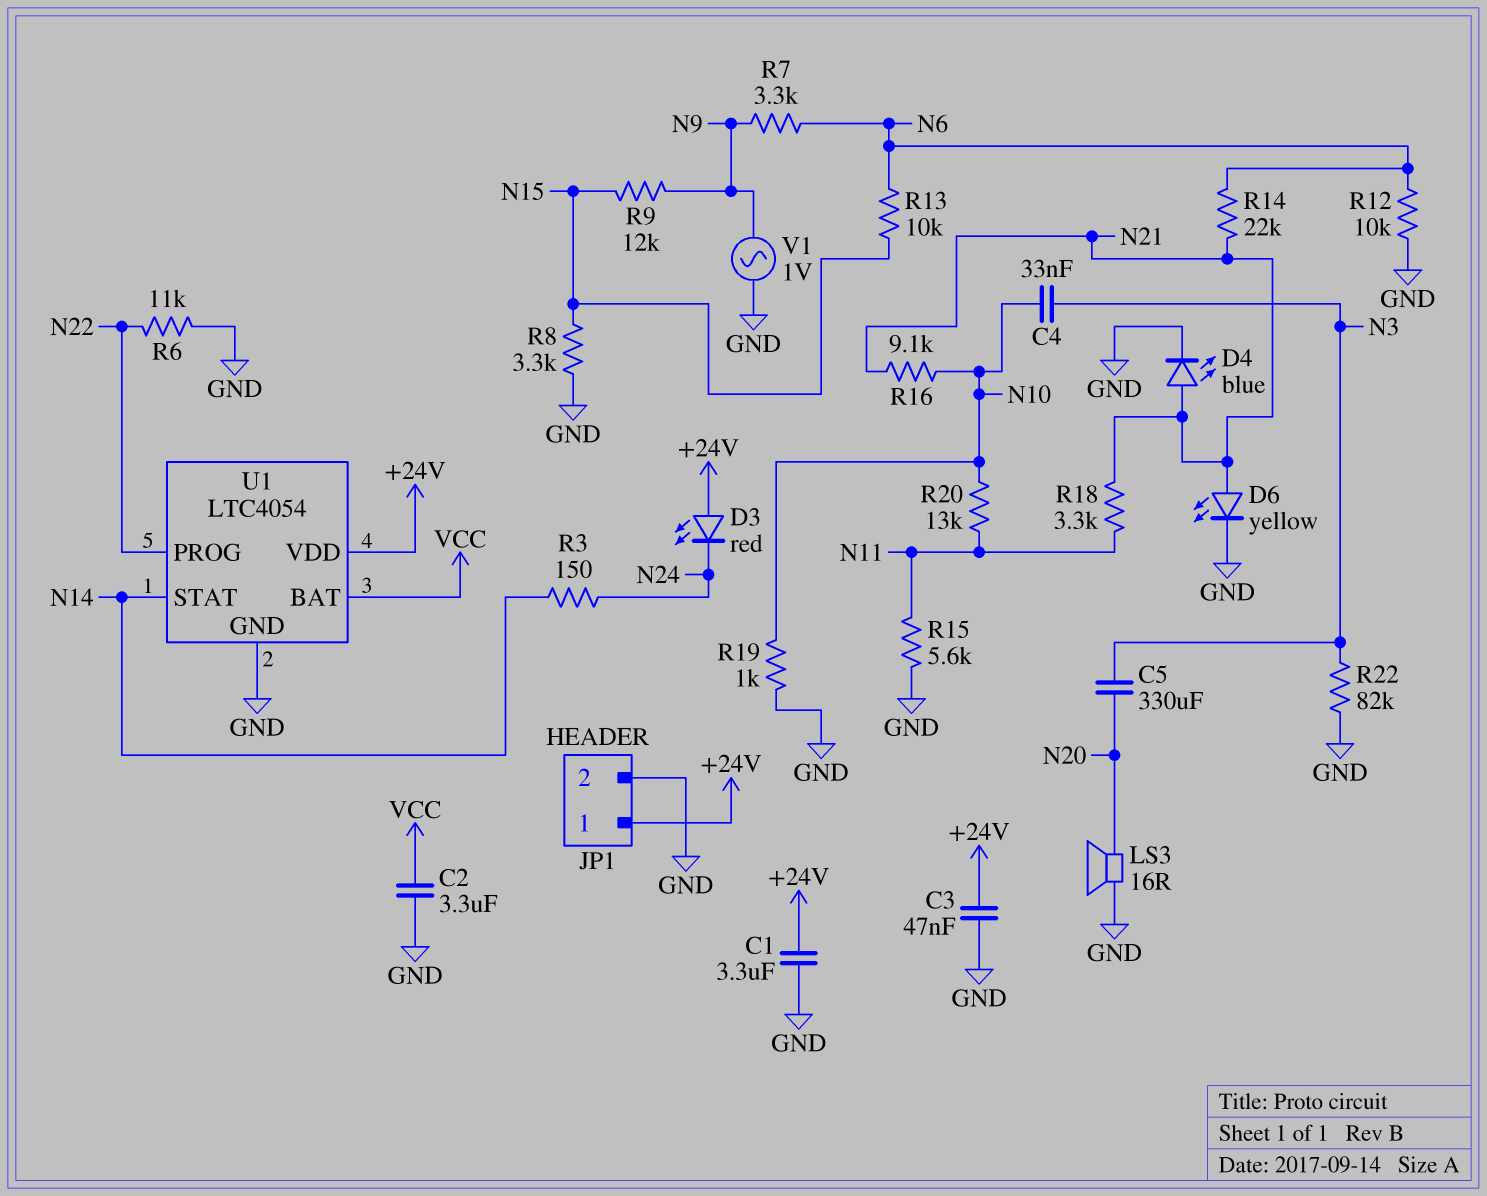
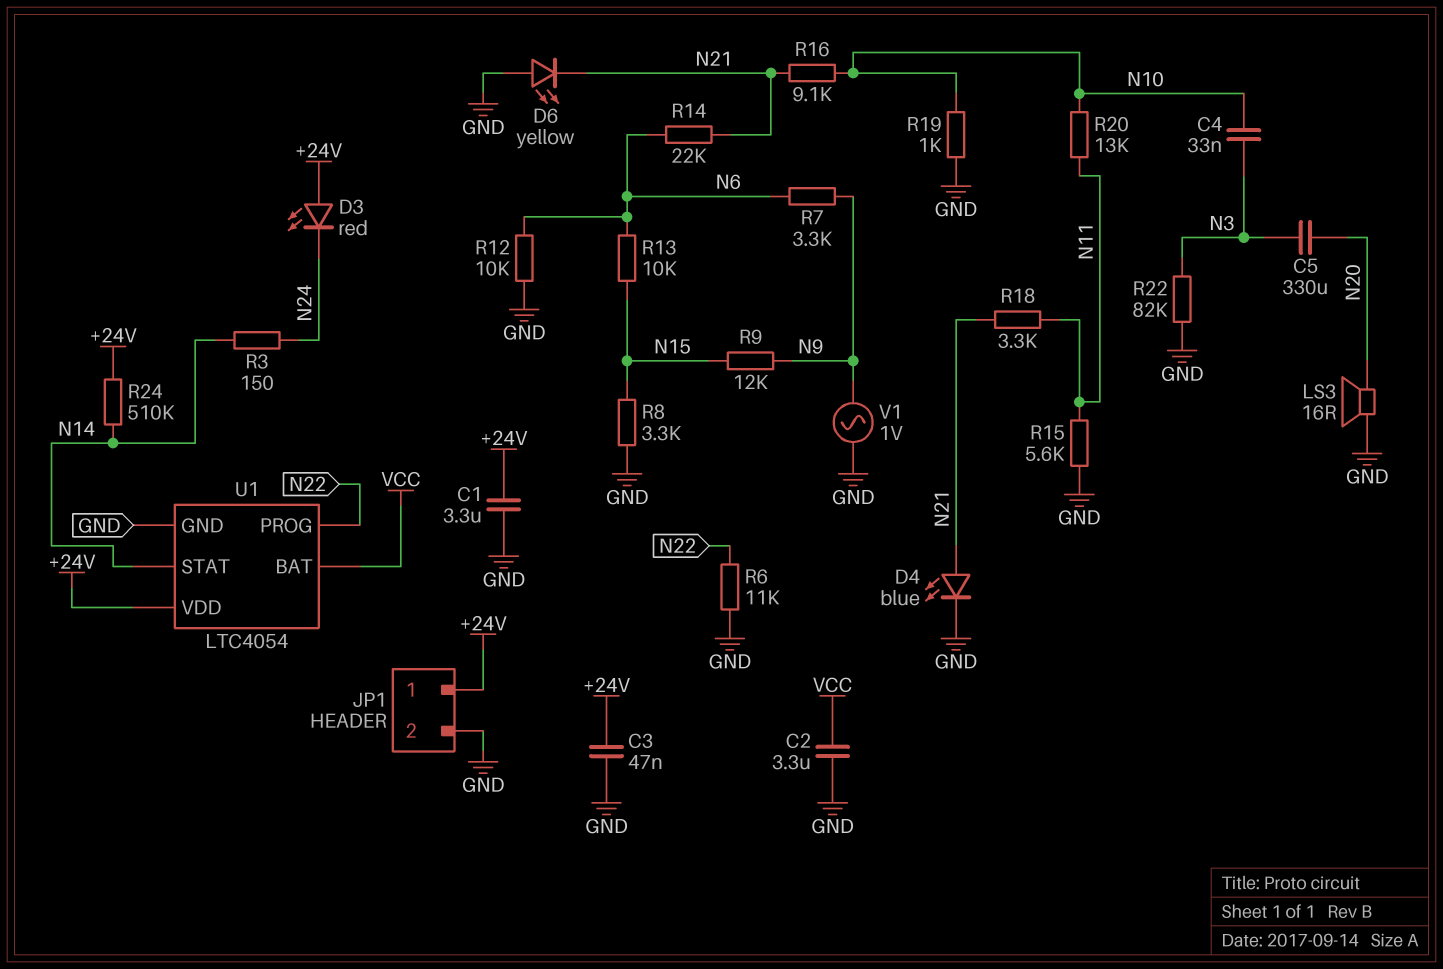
D6: LED yellow (A N21, K GND) -> LED yellow (A GND, K N21)
R24: none -> 510k (+24V, N14)

